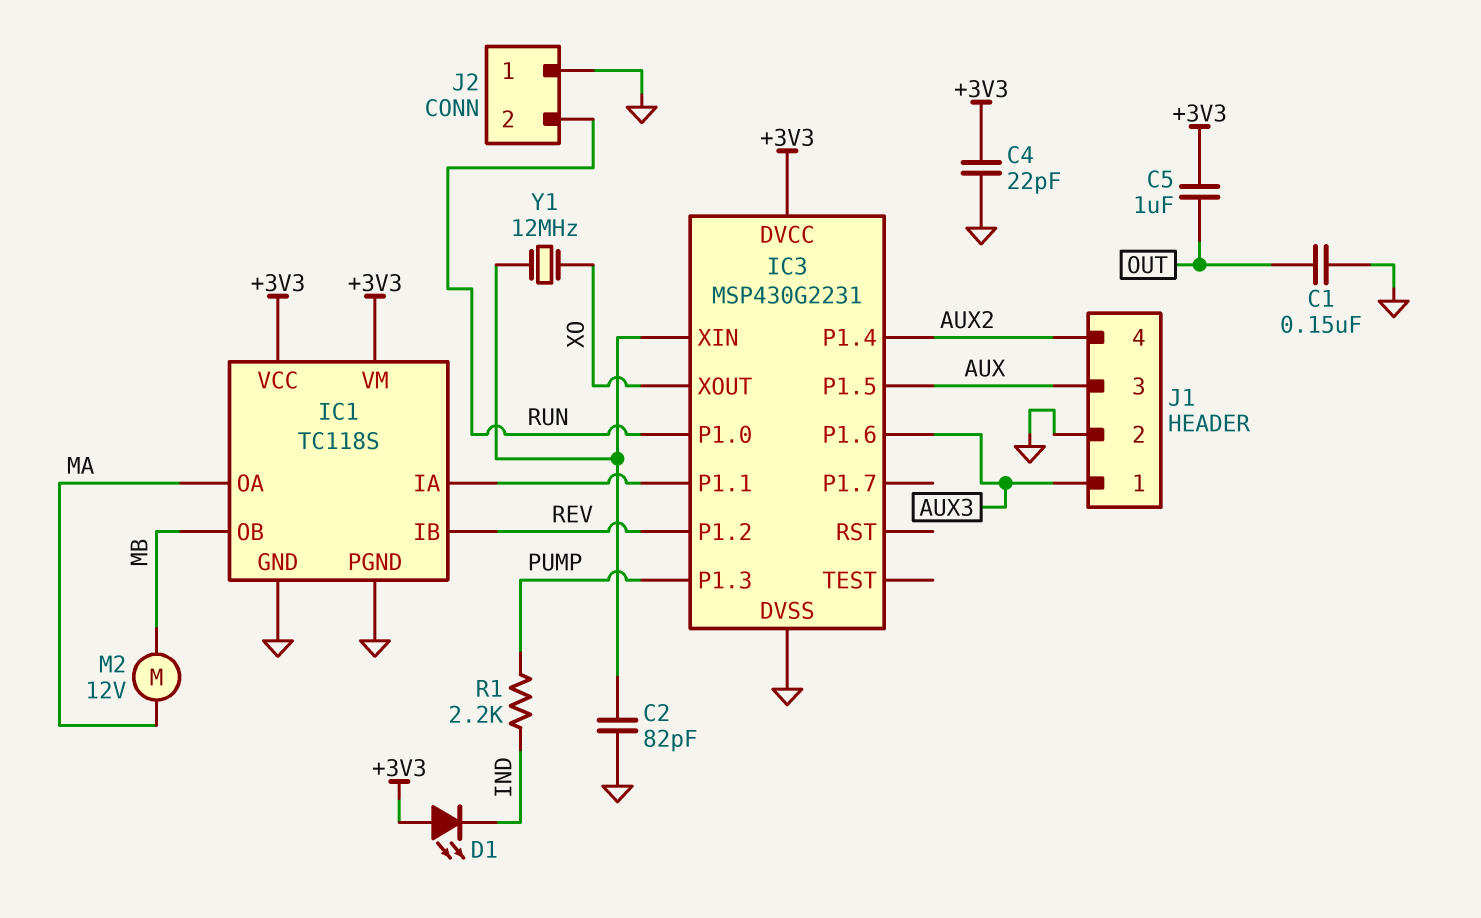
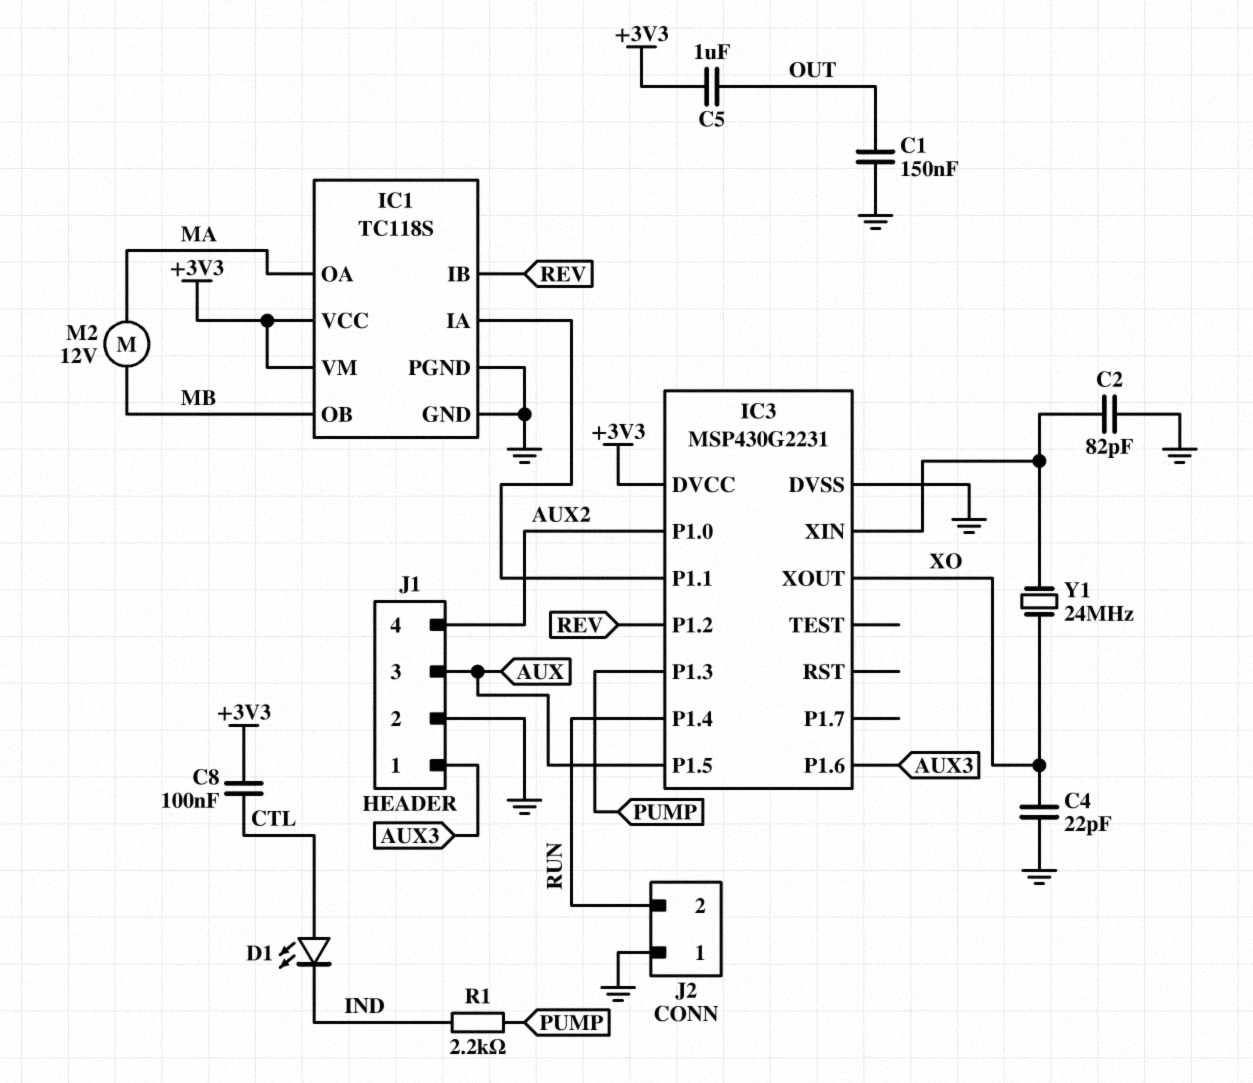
C4: 22pF (+3V3, GND) -> 22pF (GND, XO)
C8: none -> 100nF (+3V3, CTL)
D1: LED (A +3V3, K IND) -> LED (A CTL, K IND)
IC3 pin P1.0: RUN -> AUX2
IC3 pin P1.4: AUX2 -> RUN
Y1: 12MHz (IC3/XIN, XO) -> 24MHz (IC3/XIN, XO)

